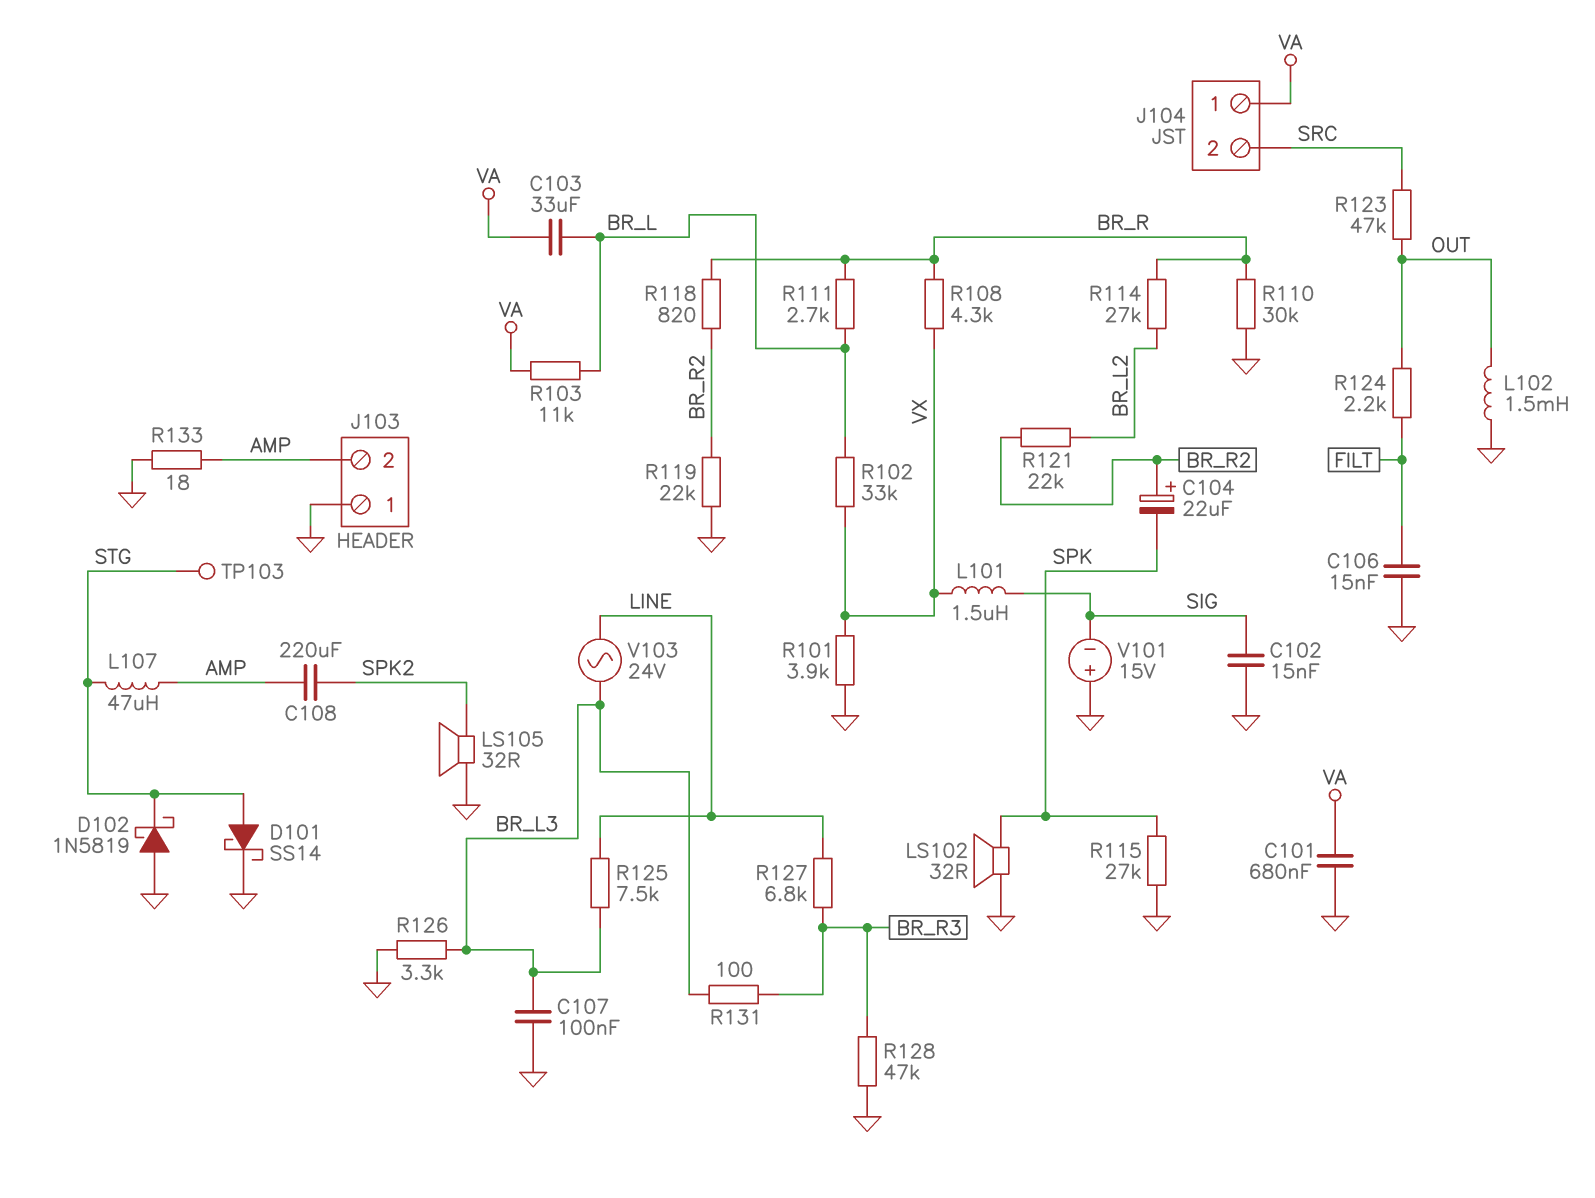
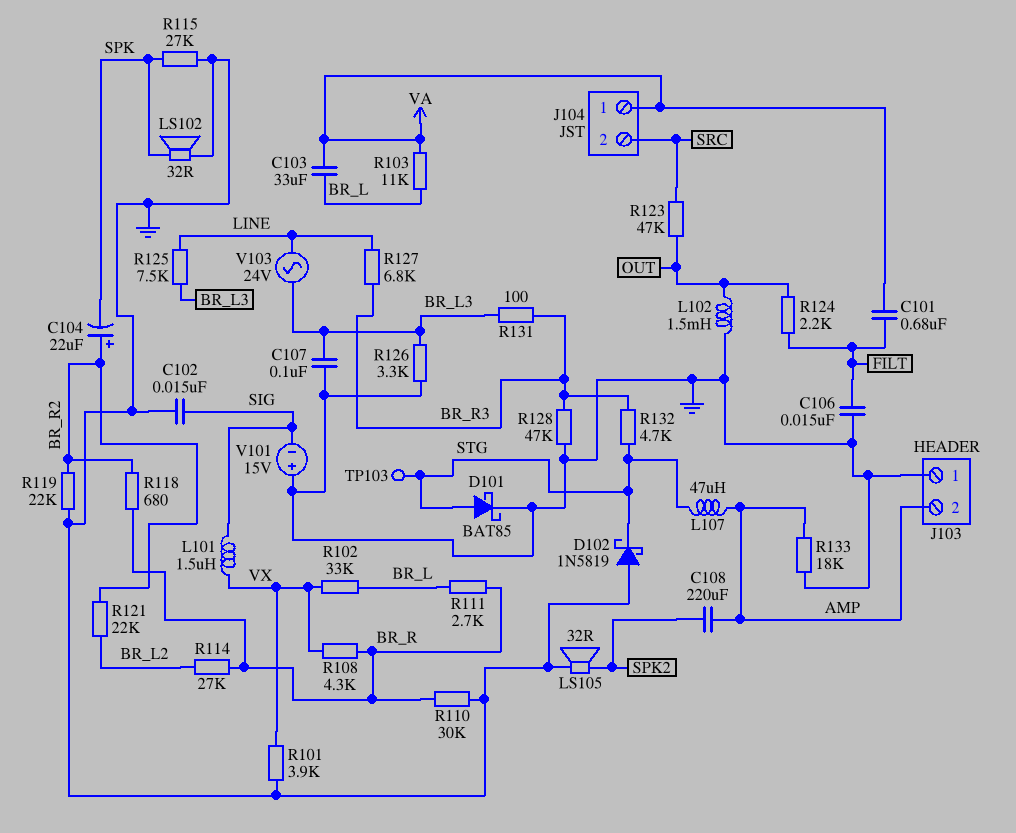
C101: 680nF (GND, VA) -> 680nF (FILT, VA)
D101: schottky SS14 (A STG, K GND) -> schottky BAT85 (A STG, K GND)
R118: 820 (BR_R, BR_R2) -> 680 (BR_R, BR_R2)
R132: none -> 4.7k (BR_R3, STG)
R133: 18 (AMP, GND) -> 18k (AMP, GND)

